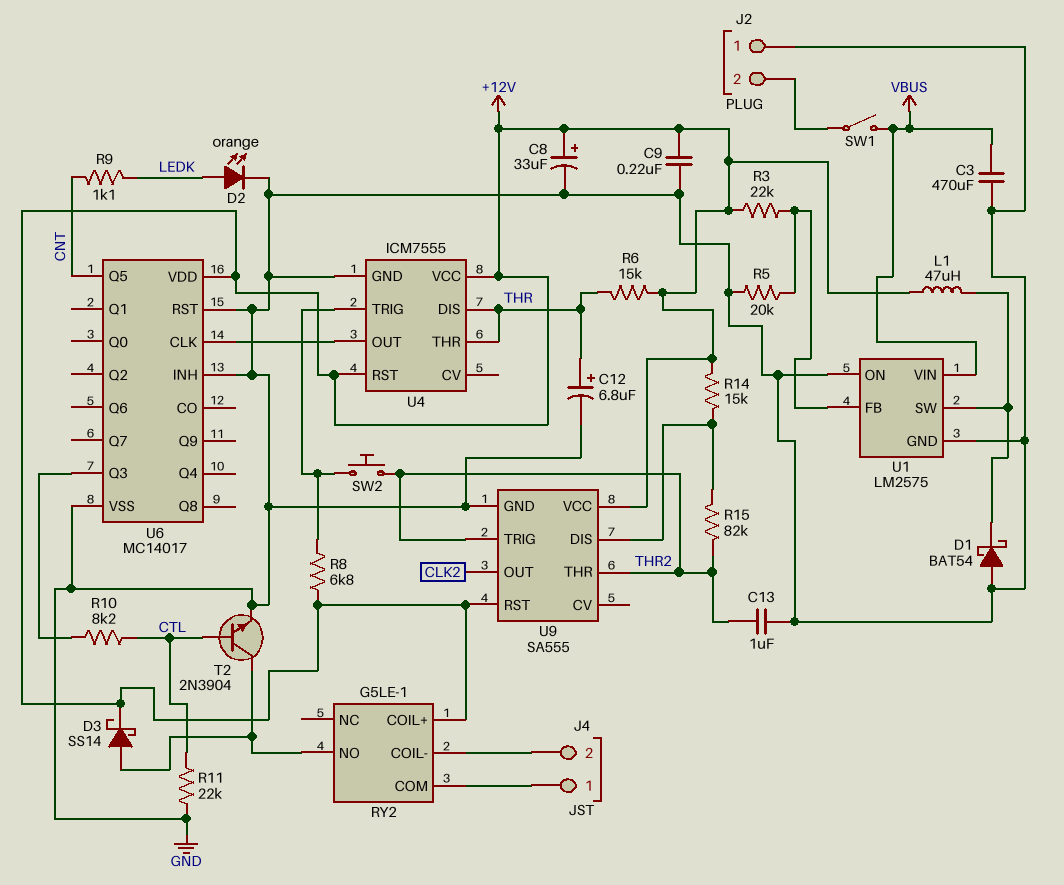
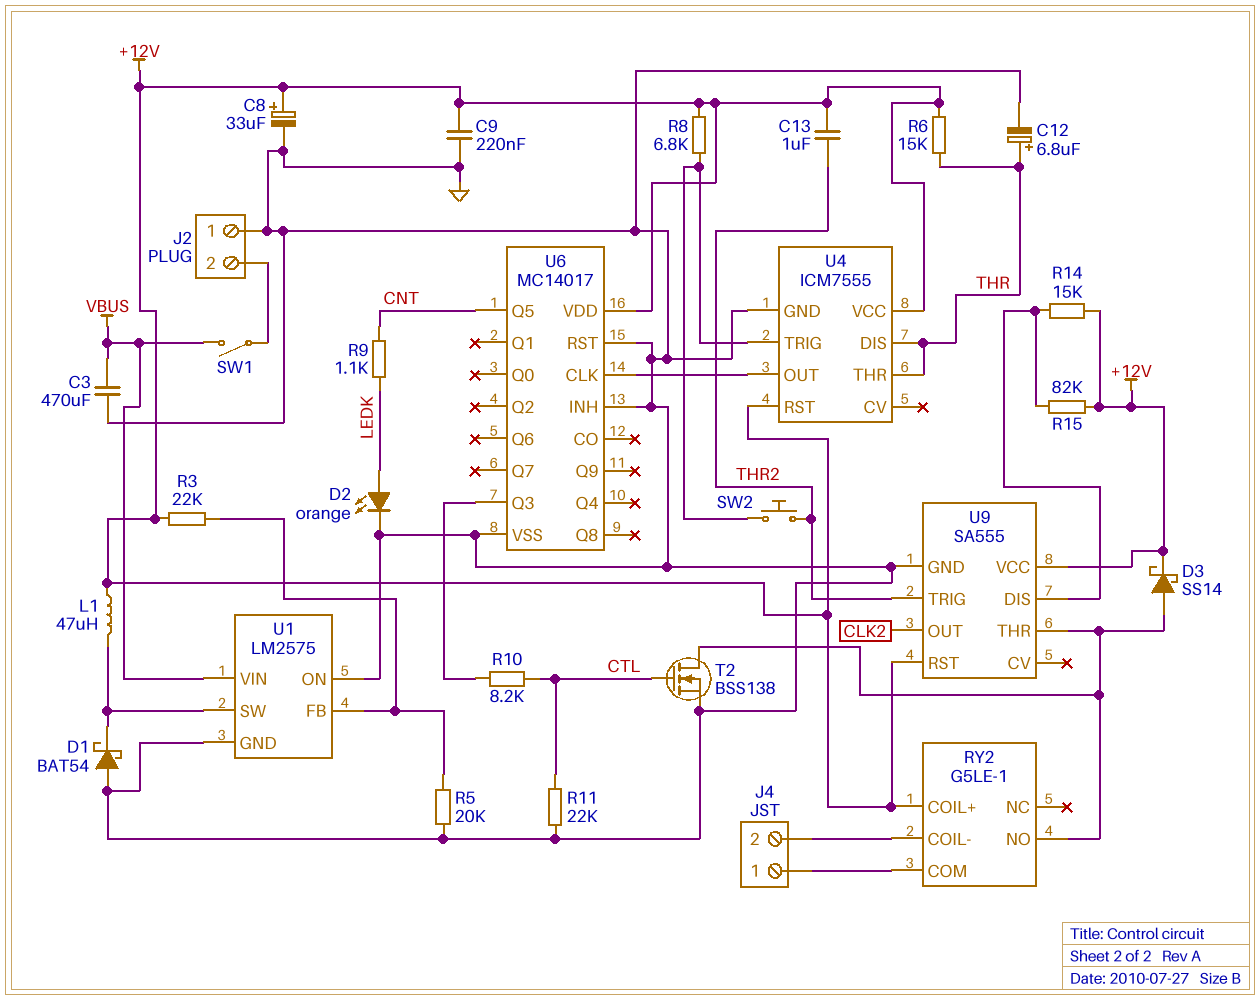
C13: 1uF (GND, THR2) -> 1uF (+12V, THR2)
R15: 82k (THR2, U9/DIS) -> 82k (+12V, U9/DIS)
T2: NPN 2N3904 (B CTL, C RY2/NO, E GND) -> NMOS BSS138 (G CTL, D RY2/NO, S GND)
U9 pin THR: THR2 -> RY2/NO

